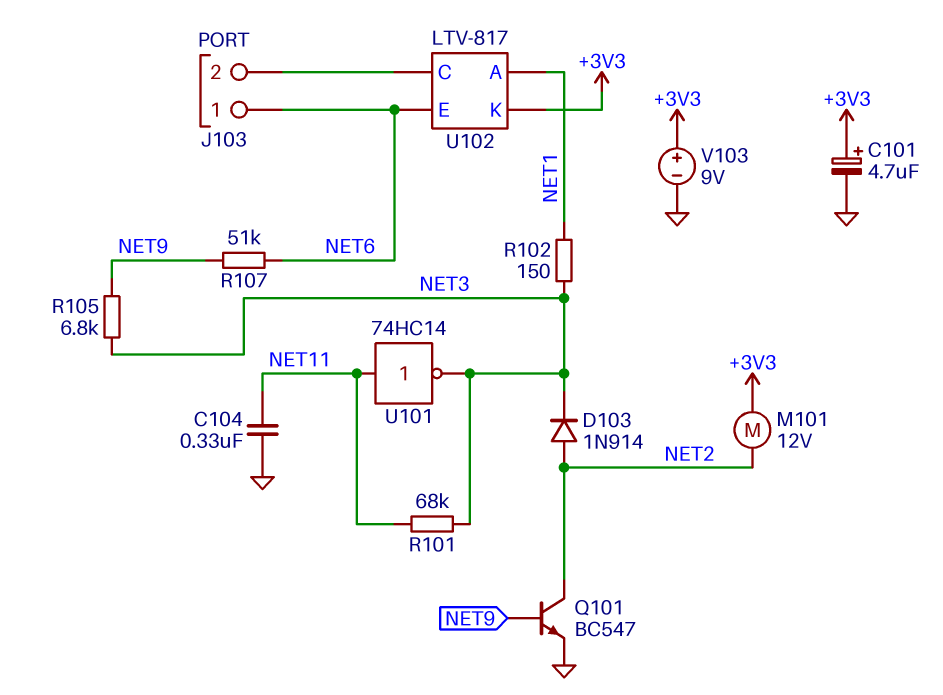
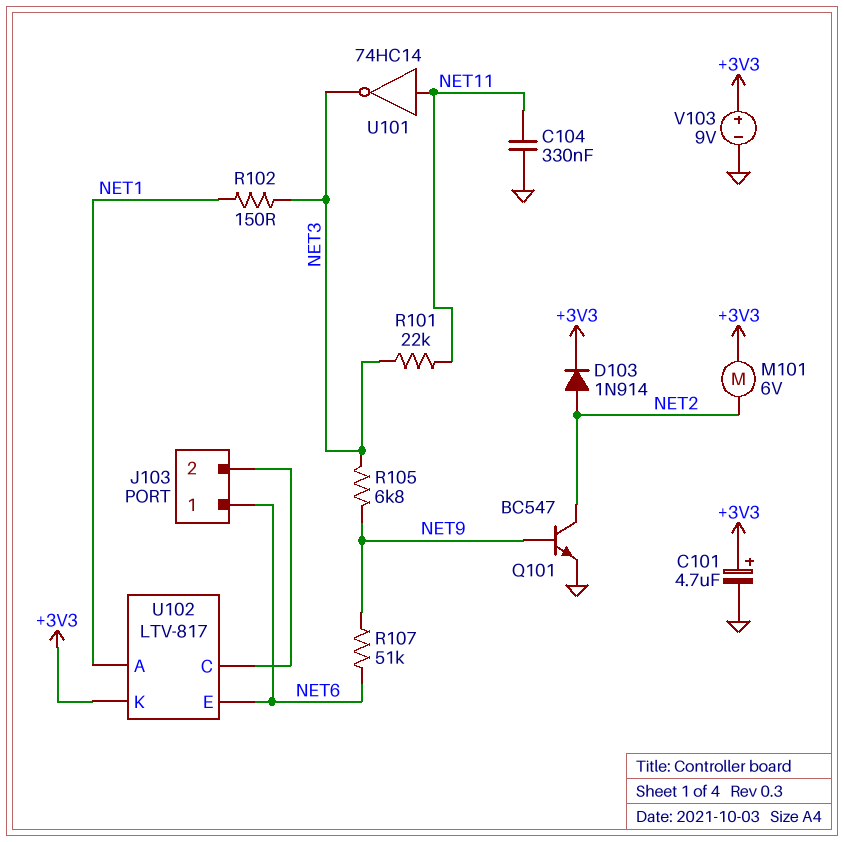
D103: diode 1N914 (A NET2, K NET3) -> diode 1N914 (A NET2, K +3V3)
M101: motor 12V (+3V3, NET2) -> motor 6V (+3V3, NET2)
R101: 68k (NET3, NET11) -> 22k (NET3, NET11)

